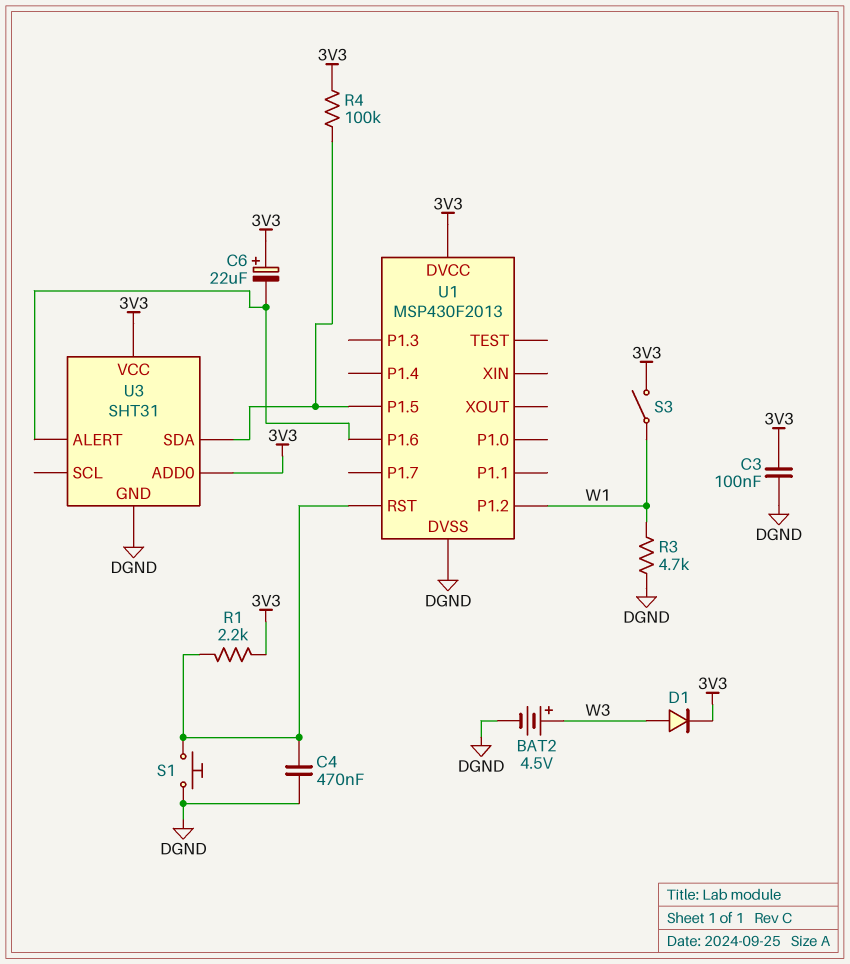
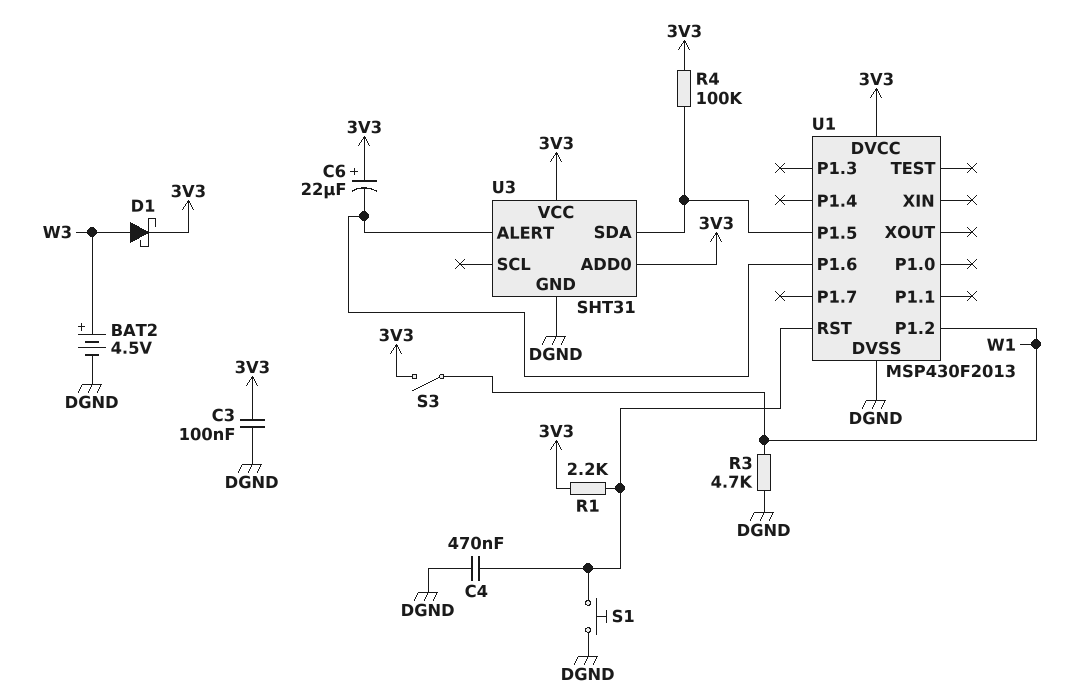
D1: diode (A W3, K 3V3) -> schottky (A W3, K 3V3)

